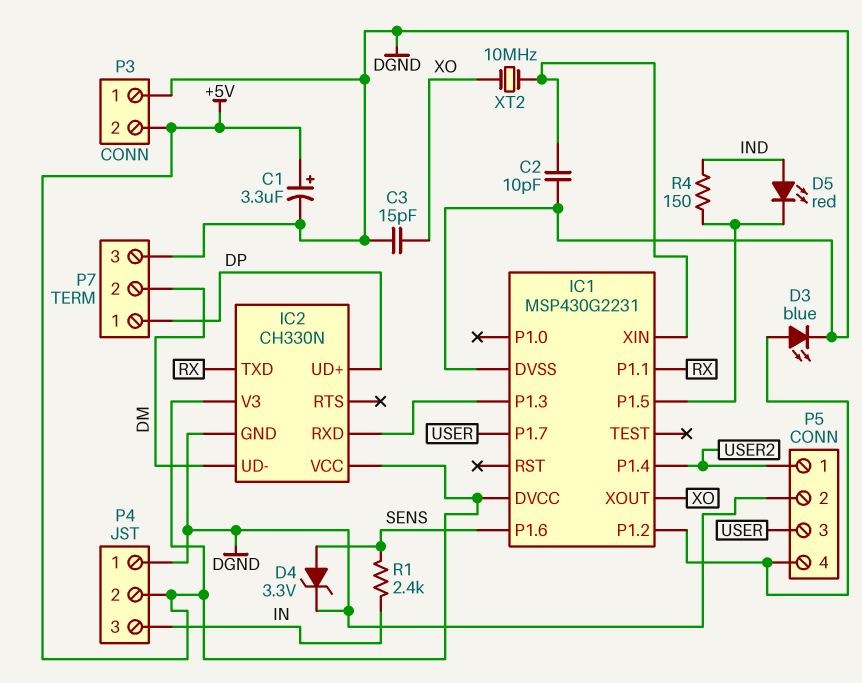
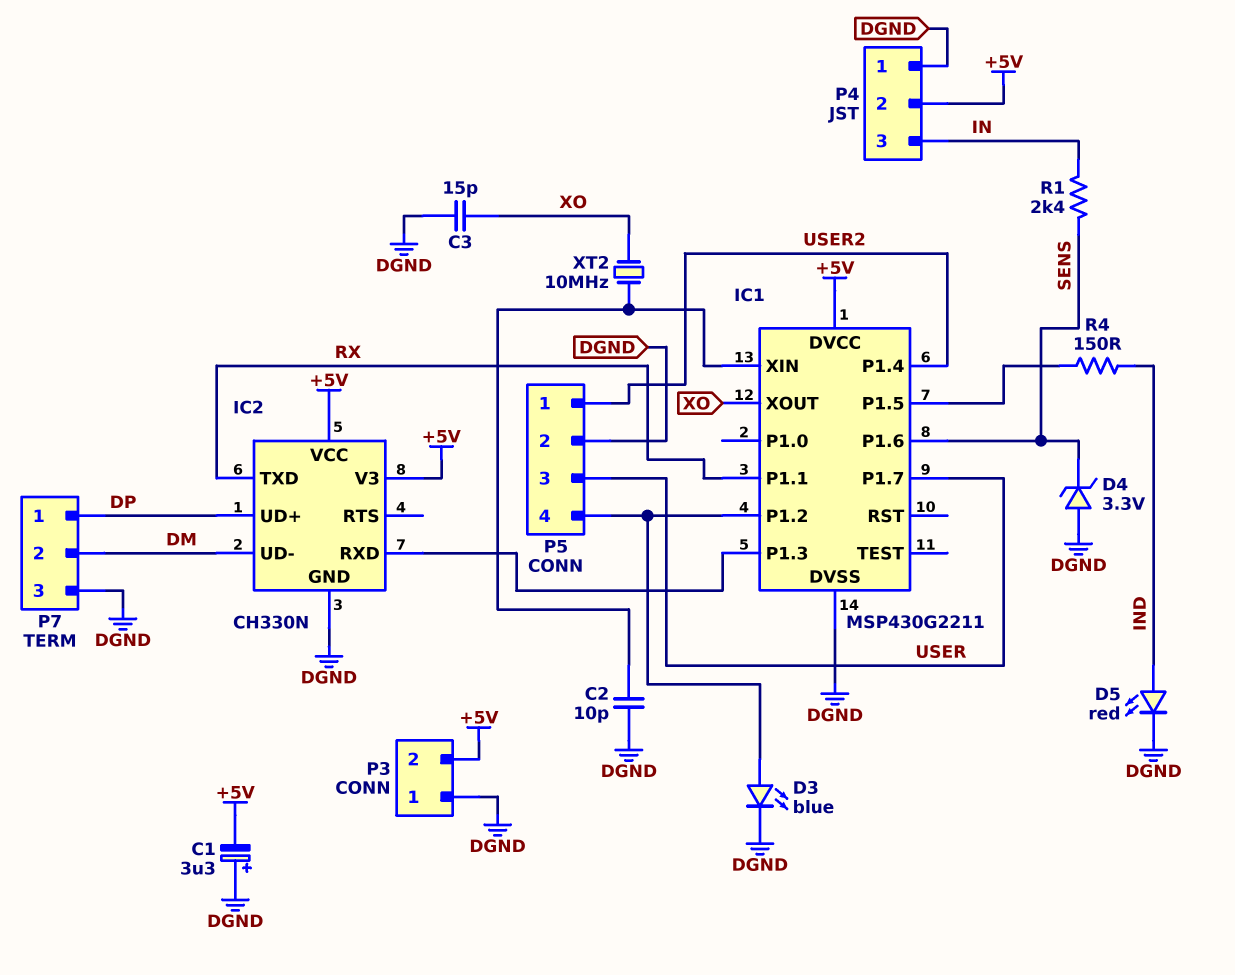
C1: 3.3uF (plus +5V, minus DGND) -> 3.3uF (plus DGND, minus +5V)
D4: zener 3.3V (A SENS, K DGND) -> zener 3.3V (A DGND, K SENS)
D5: LED red (A IND, K IC1/P1.5) -> LED red (A IND, K DGND)
IC1: MSP430G2231 -> MSP430G2211

